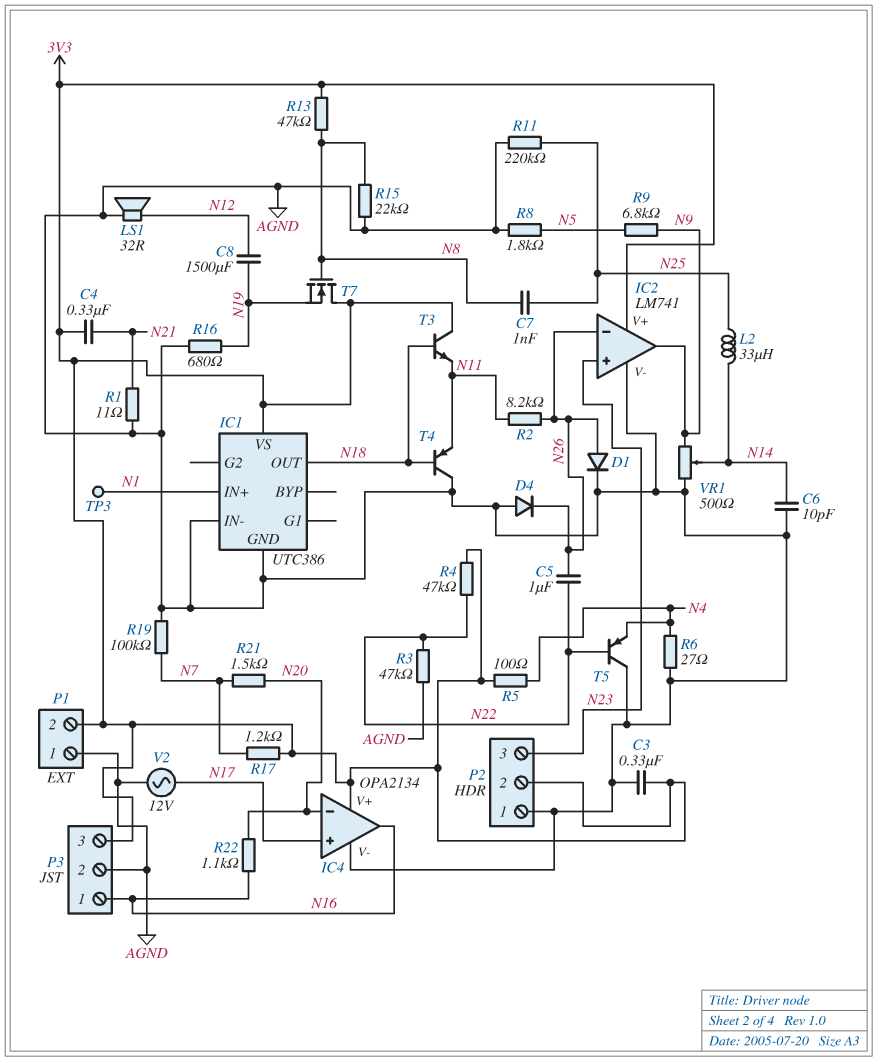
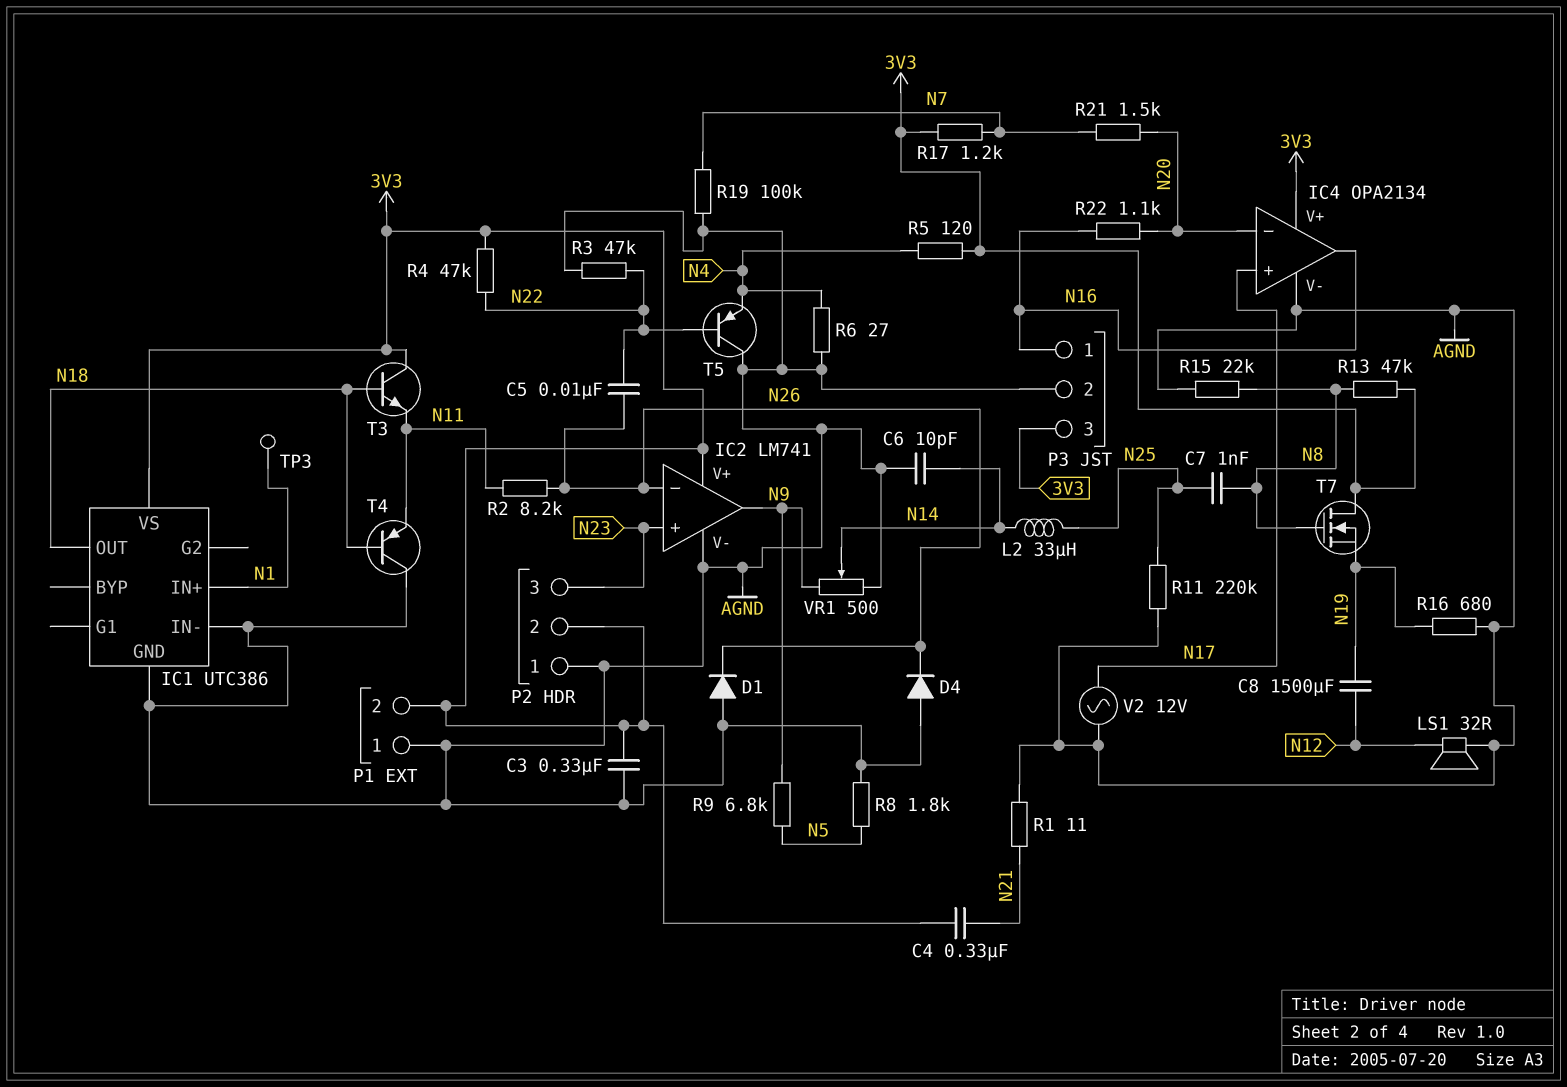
C5: 1uF (N22, N26) -> 10nF (N22, N26)
D1: diode (A N26, K AGND) -> diode (A AGND, K N26)
R5: 100 (3V3, N4) -> 120 (3V3, N4)

